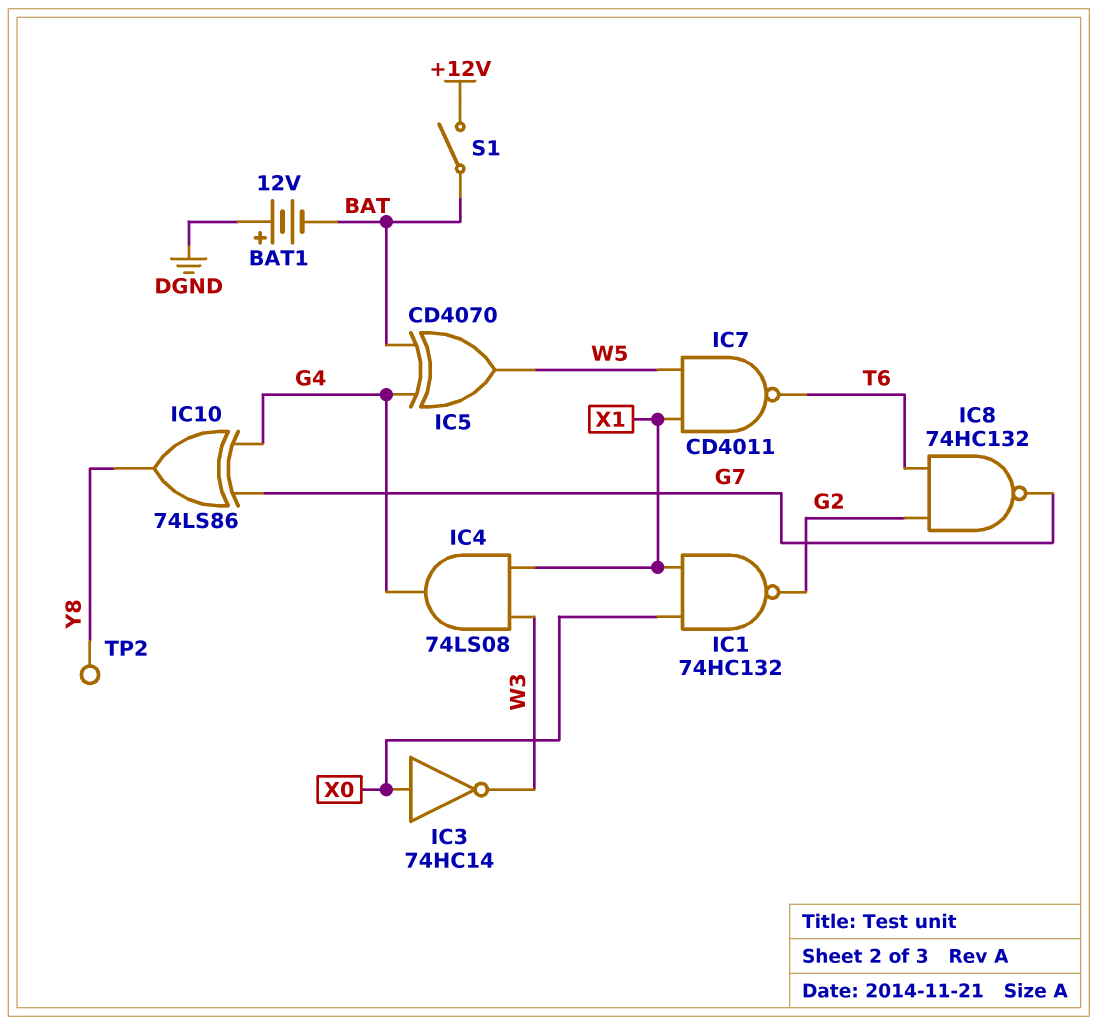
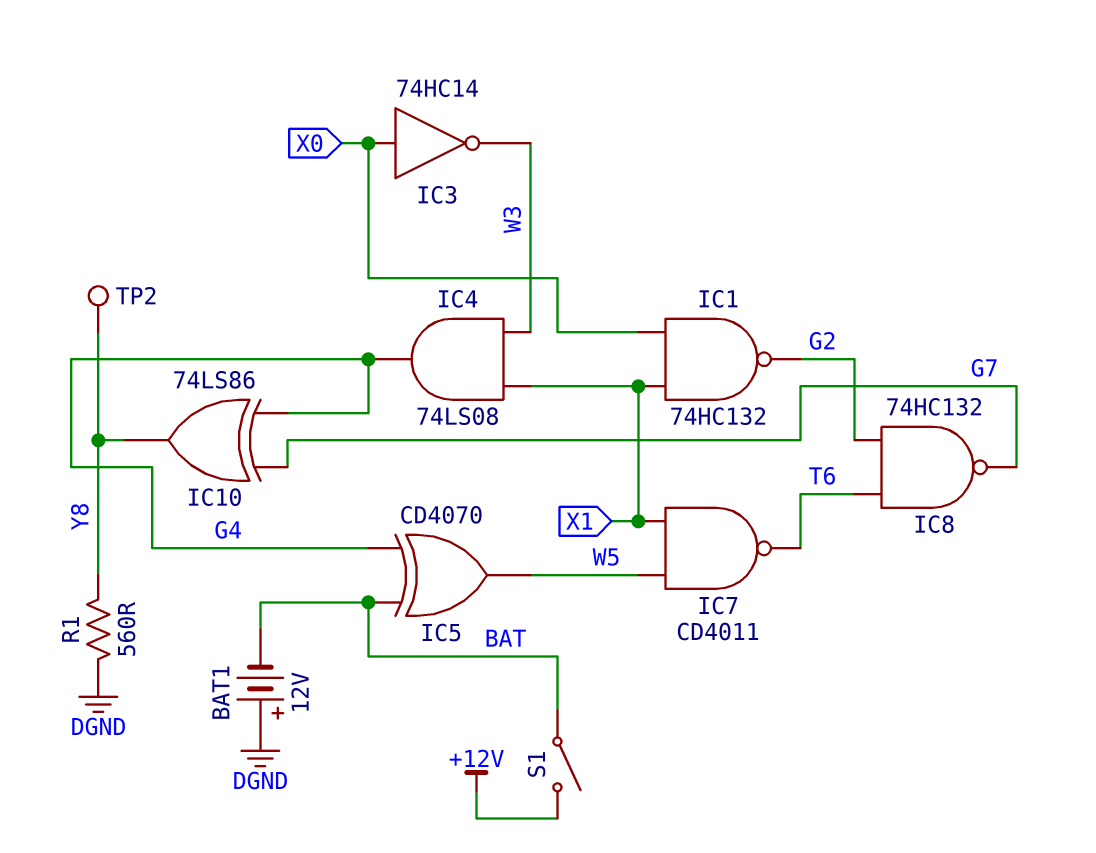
R1: none -> 560 (DGND, Y8)

